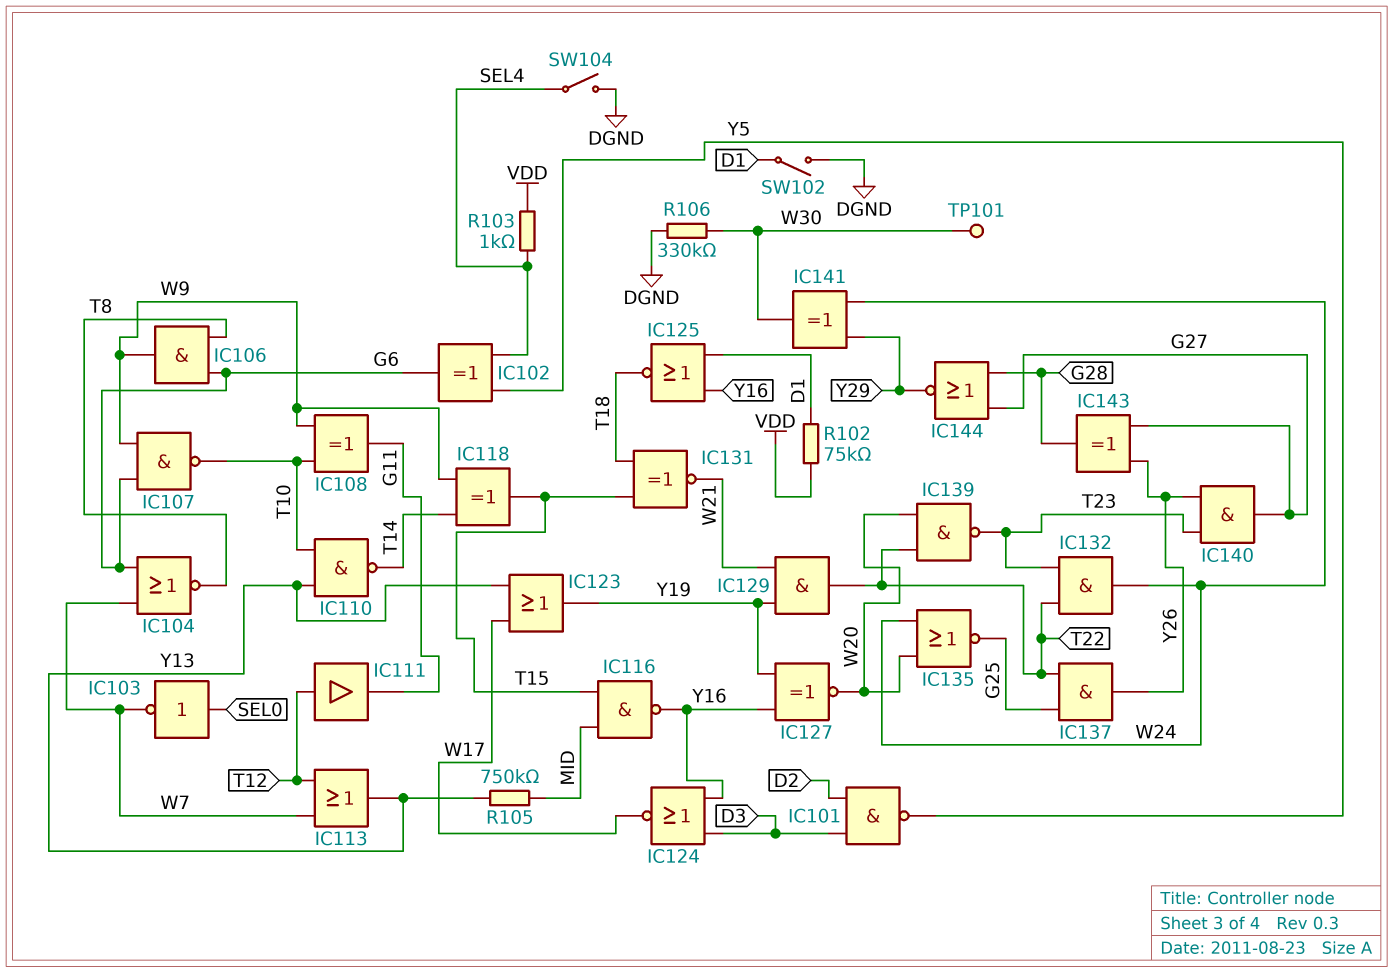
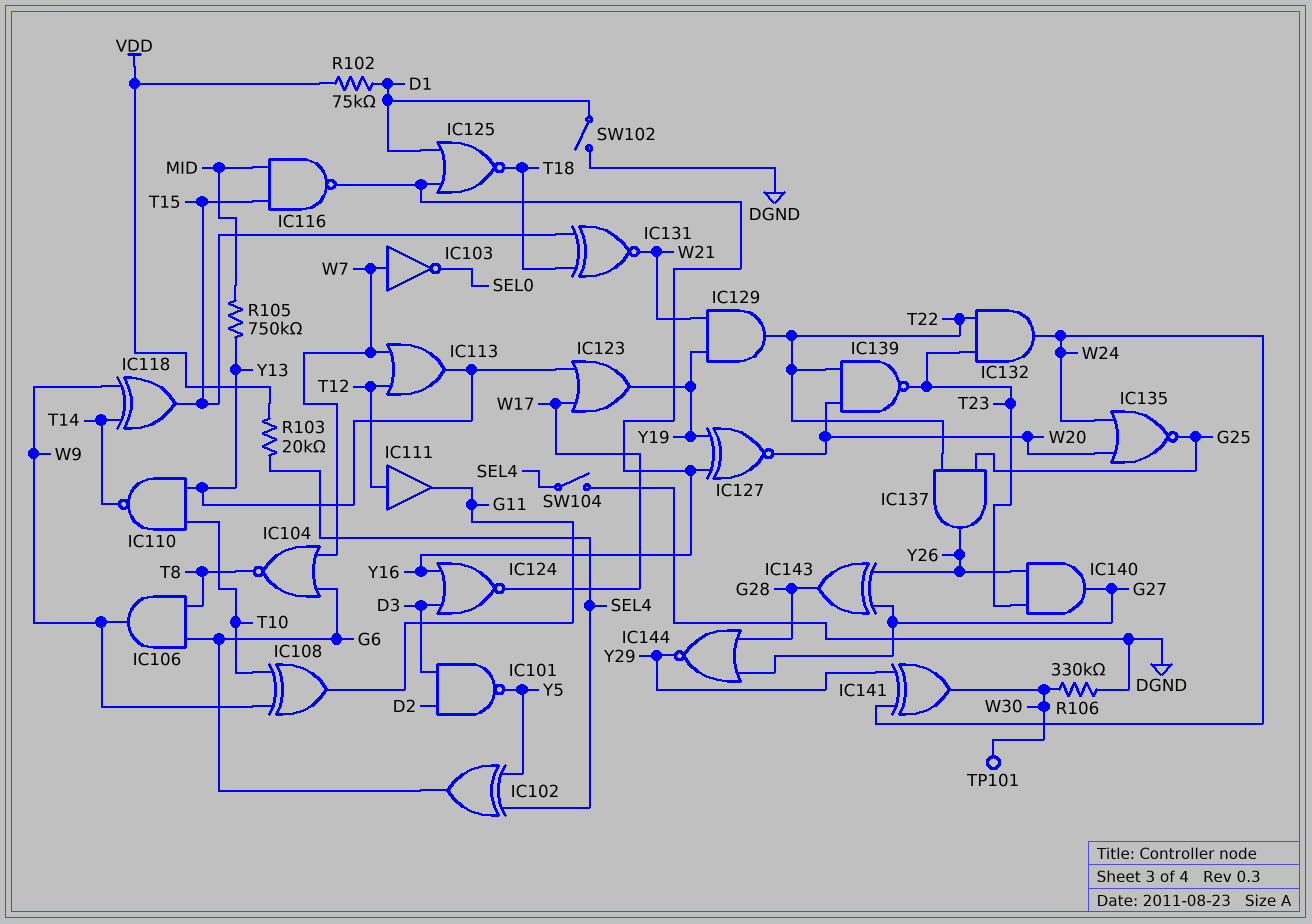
IC103: NOT (in SEL0, out W7) -> NOT (in W7, out SEL0)
IC107: NAND (in G6, in W9, out T10) -> none
R103: 1k (SEL4, VDD) -> 20k (SEL4, VDD)

